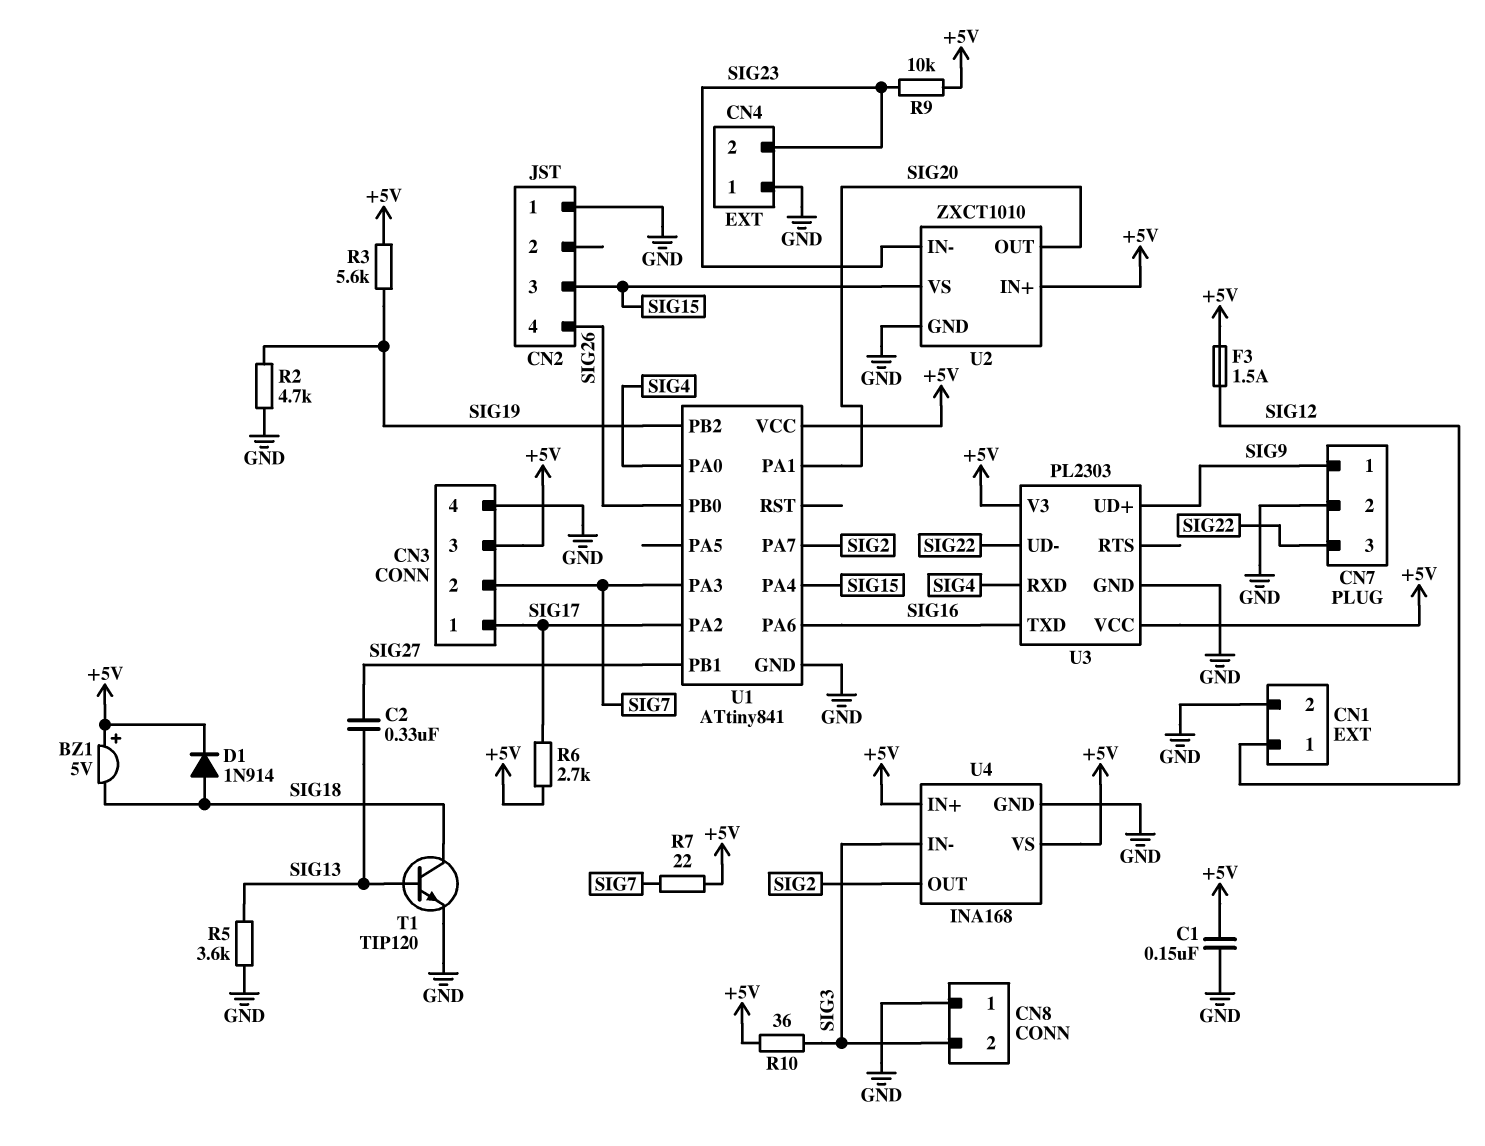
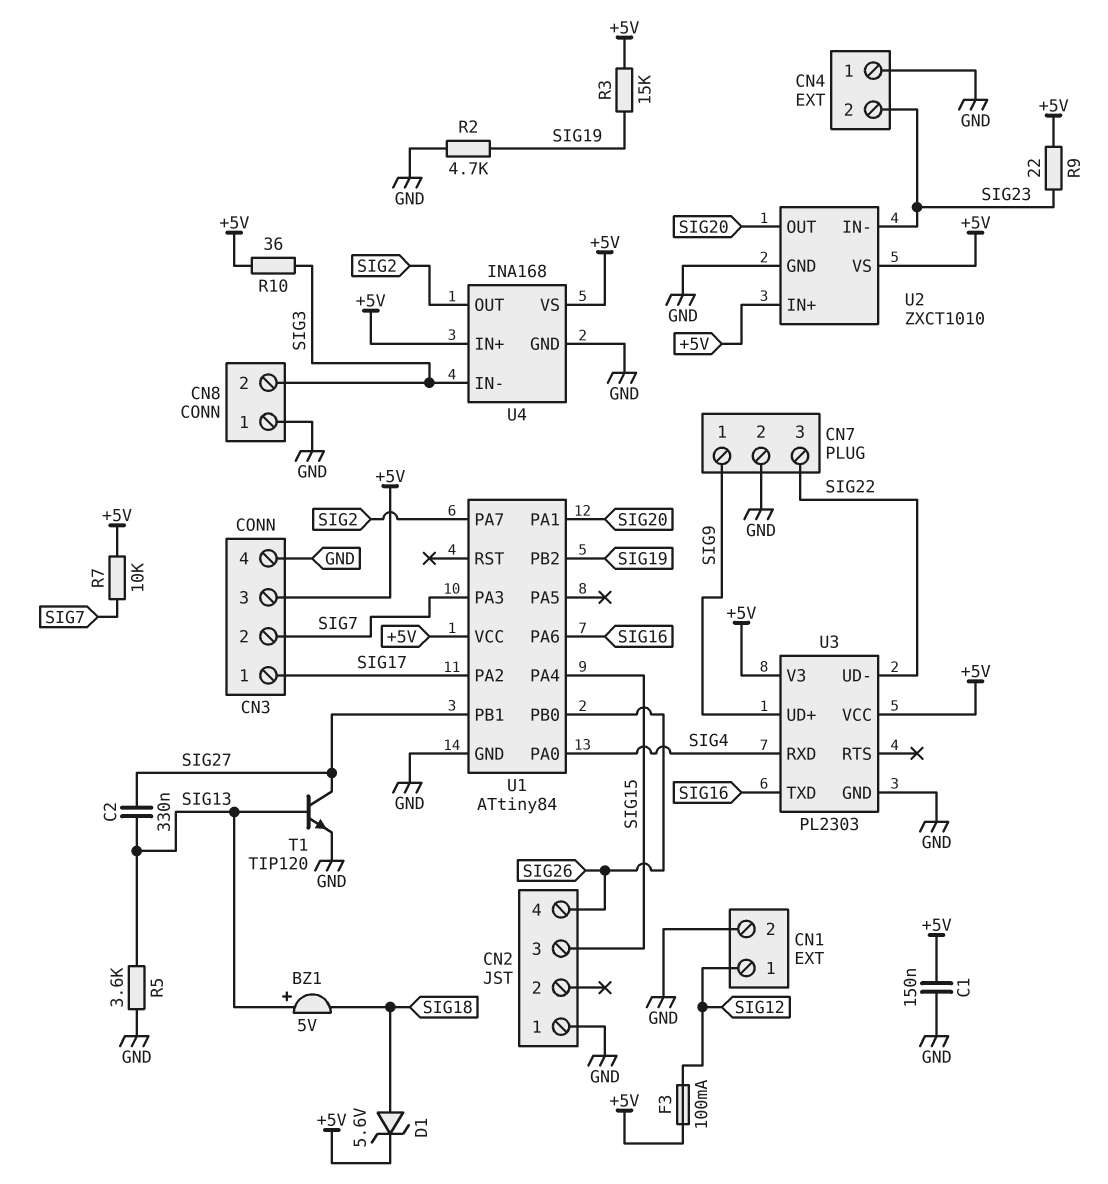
BZ1: buzzer 5V (plus +5V, minus SIG18) -> buzzer 5V (plus SIG13, minus SIG18)
D1: diode 1N914 (A SIG18, K +5V) -> zener 5.6V (A SIG18, K +5V)
F3: 1.5A (+5V, SIG12) -> 100mA (+5V, SIG12)
R3: 5.6k (+5V, SIG19) -> 15k (+5V, SIG19)
R6: 2.7k (+5V, SIG17) -> none
R7: 22 (+5V, SIG7) -> 10k (+5V, SIG7)
R9: 10k (+5V, SIG23) -> 22 (+5V, SIG23)
T1: NPN TIP120 (B SIG13, C SIG18, E GND) -> NPN TIP120 (B SIG13, C SIG27, E GND)
U1: ATtiny841 -> ATtiny84
U2 pin VS: SIG15 -> +5V

